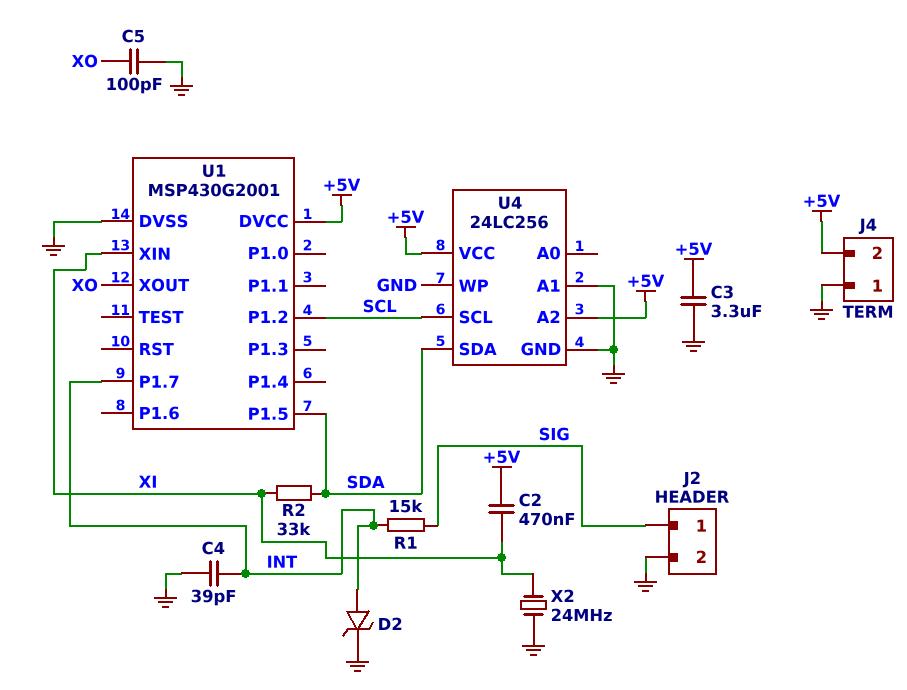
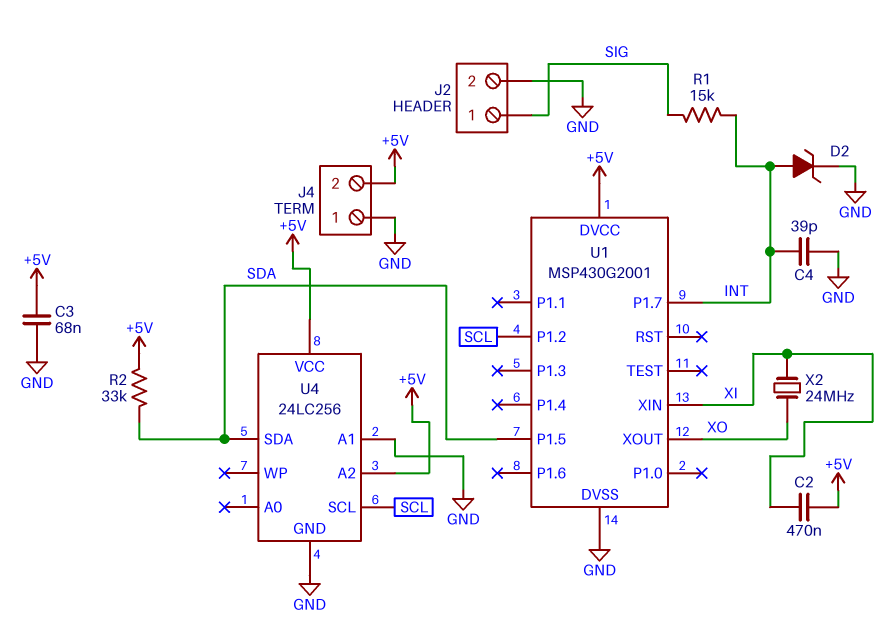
C3: 3.3uF (+5V, GND) -> 68nF (+5V, GND)
C5: 100pF (GND, XO) -> none
R2: 33k (SDA, XI) -> 33k (+5V, SDA)
U4 pin WP: GND -> none
X2: 24MHz (GND, XI) -> 24MHz (XI, XO)

